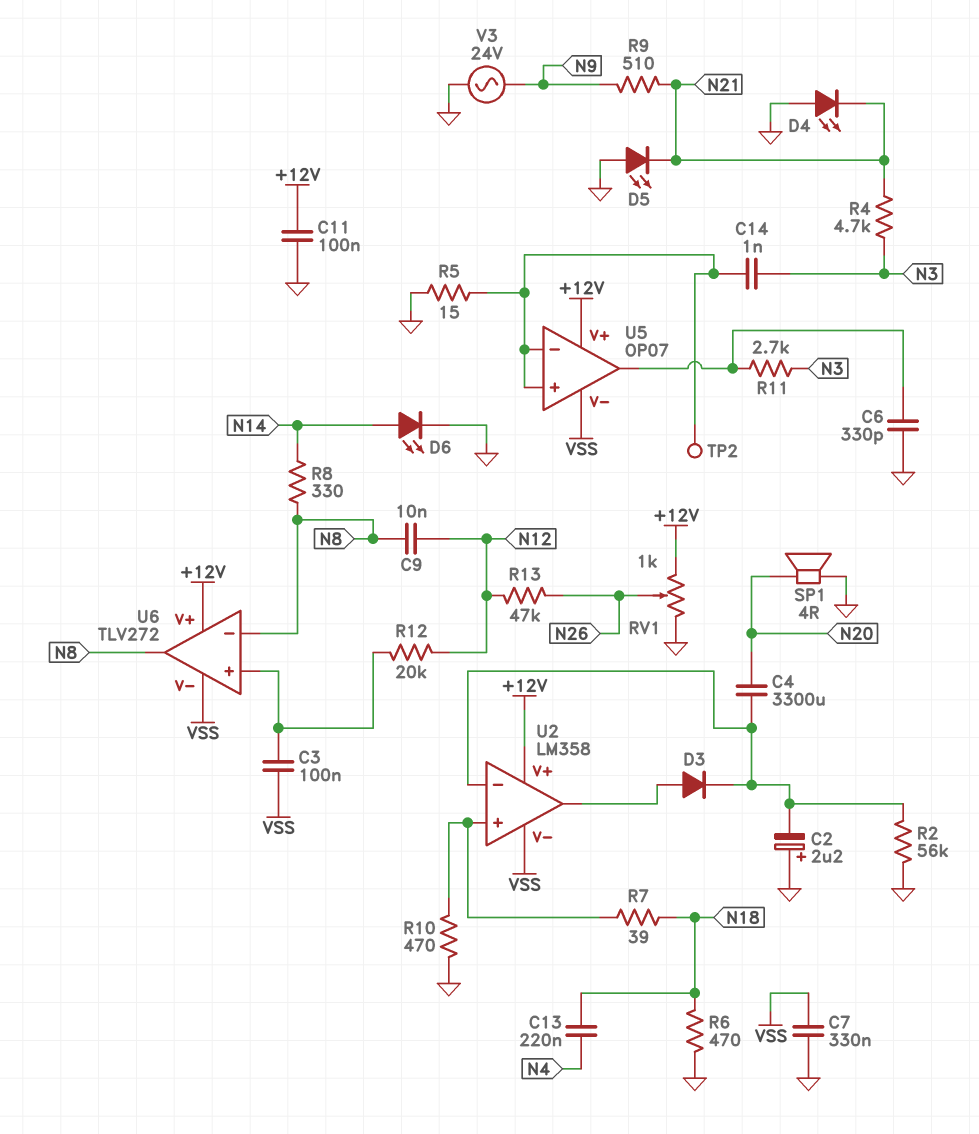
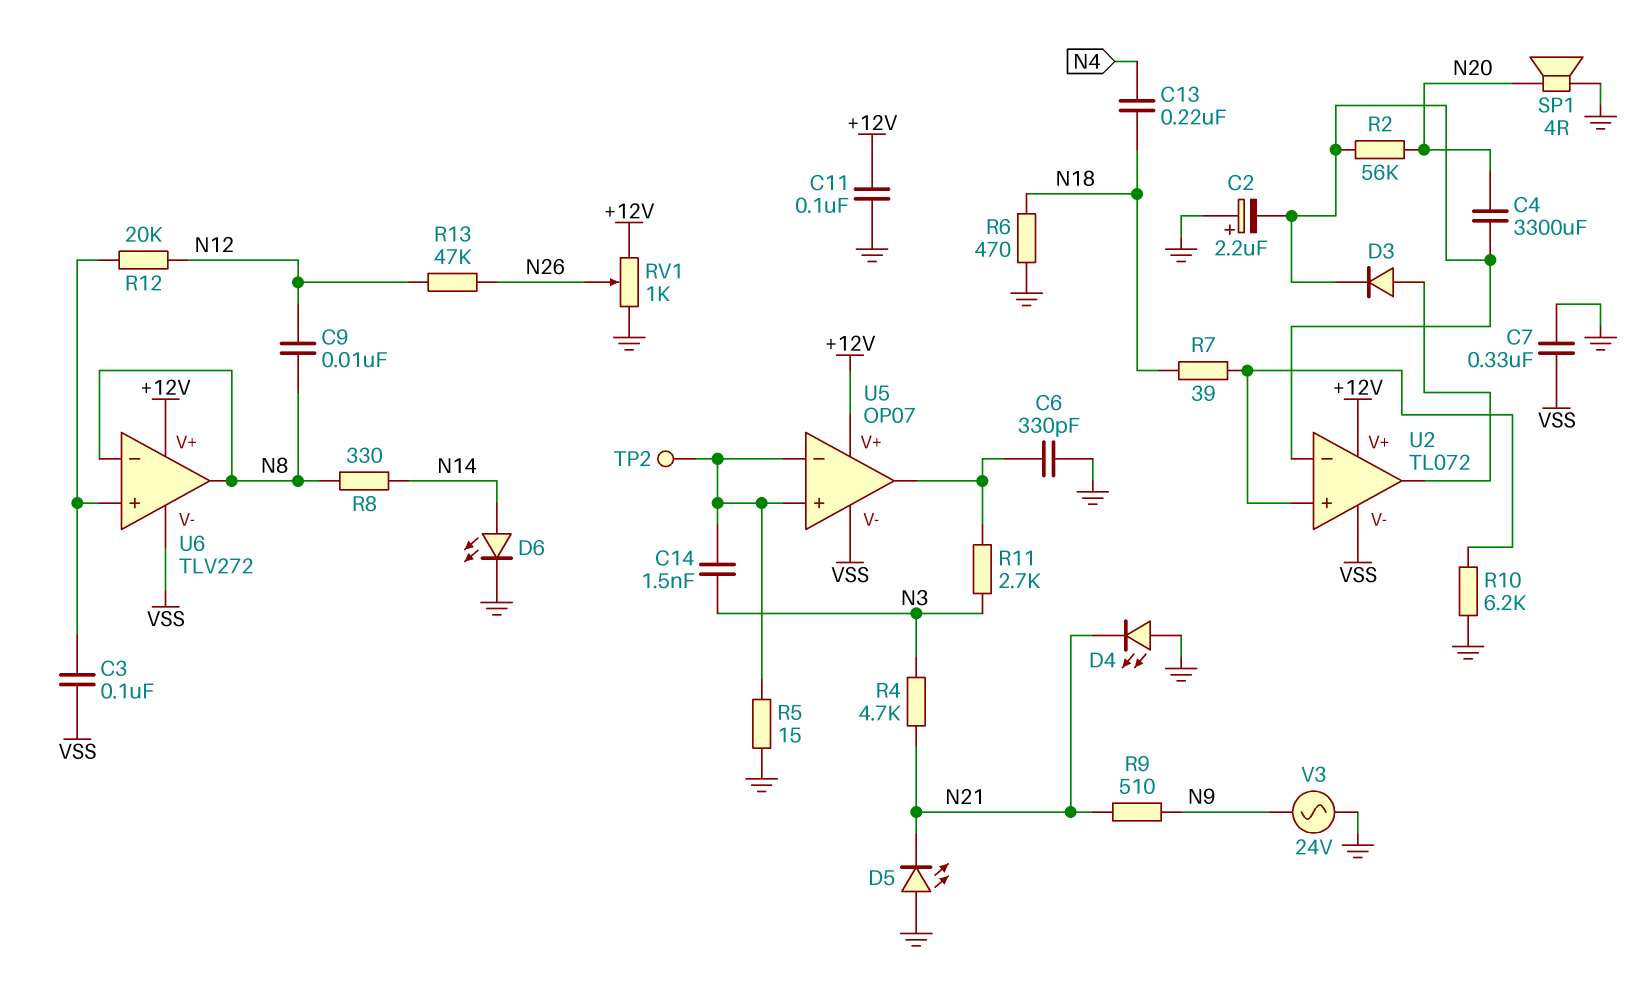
C14: 1nF (N3, U5/in+) -> 1.5nF (N3, U5/in+)
R2: 56k (GND, U2/in-) -> 56k (N20, U2/in-)
R10: 470 (GND, U2/in+) -> 6.2k (GND, U2/in+)
U2: LM358 -> TL072

